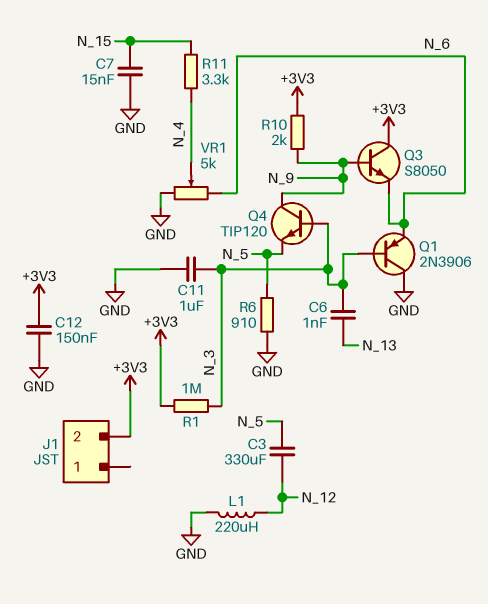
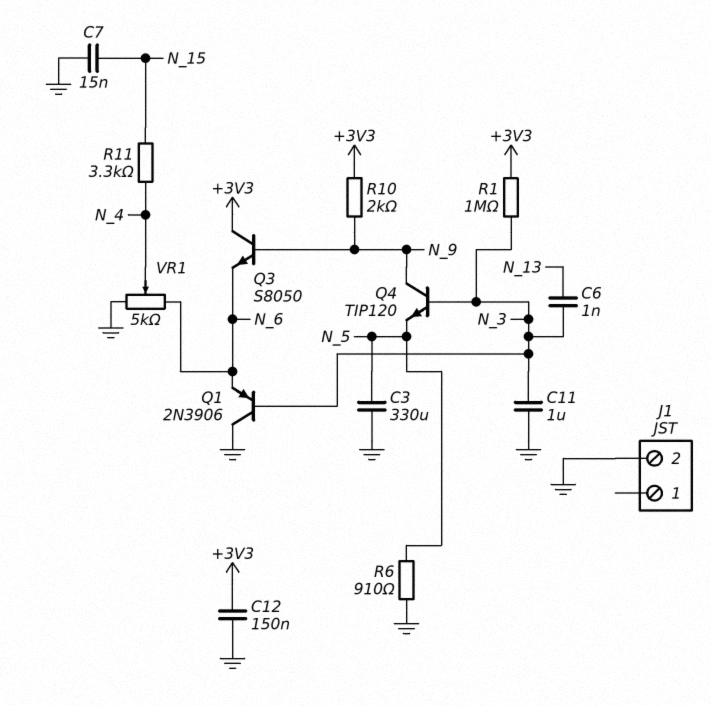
C3: 330uF (N_5, N_12) -> 330uF (GND, N_5)
J1 pin 2: +3V3 -> GND
L1: 220uH (GND, N_12) -> none

